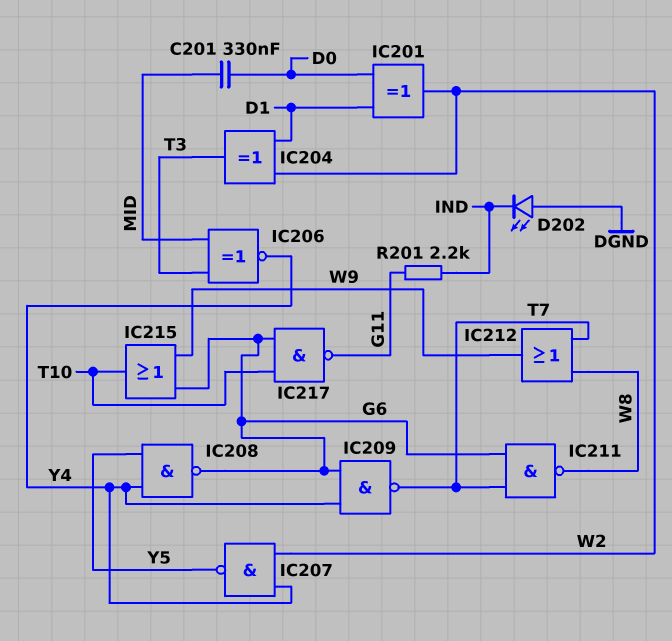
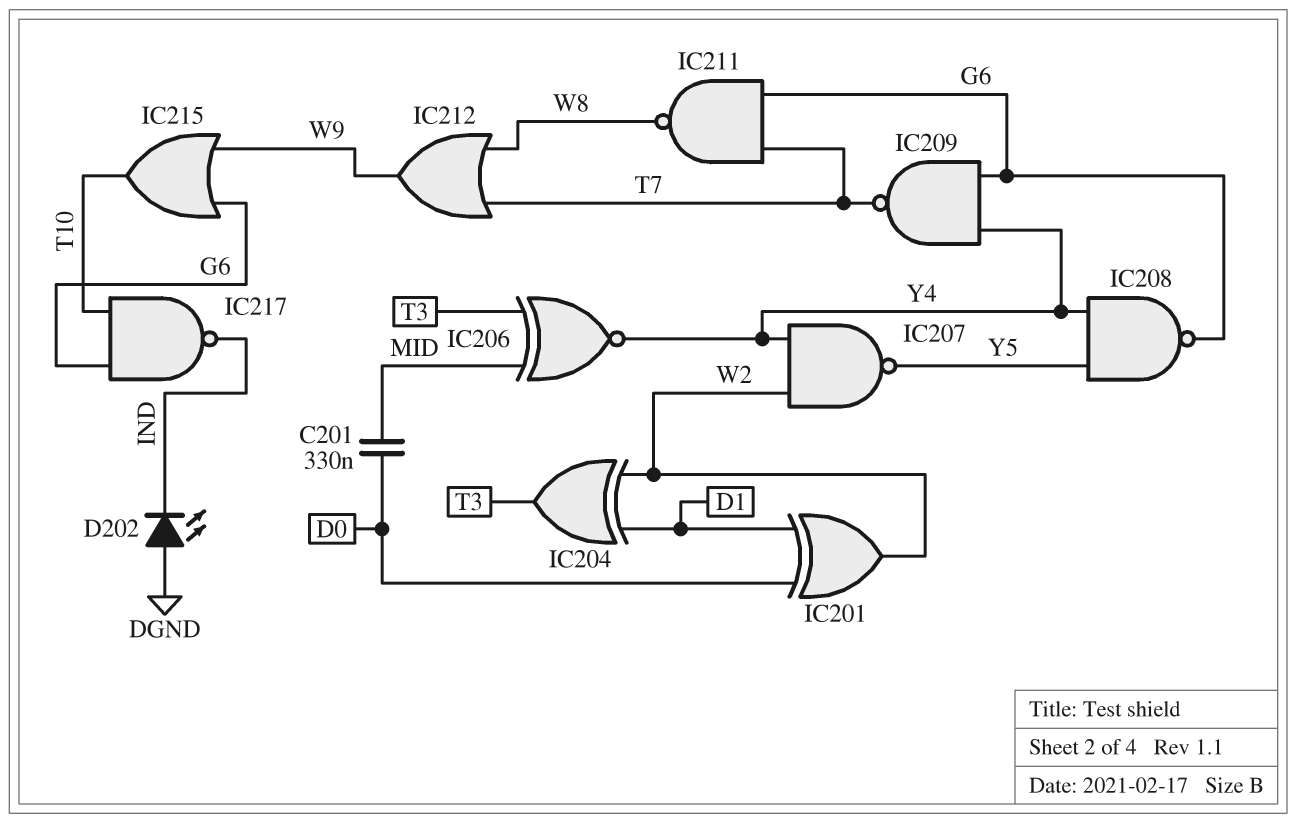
IC217: NAND (in G6, in T10, out G11) -> NAND (in G6, in T10, out IND)
R201: 2.2k (G11, IND) -> none

